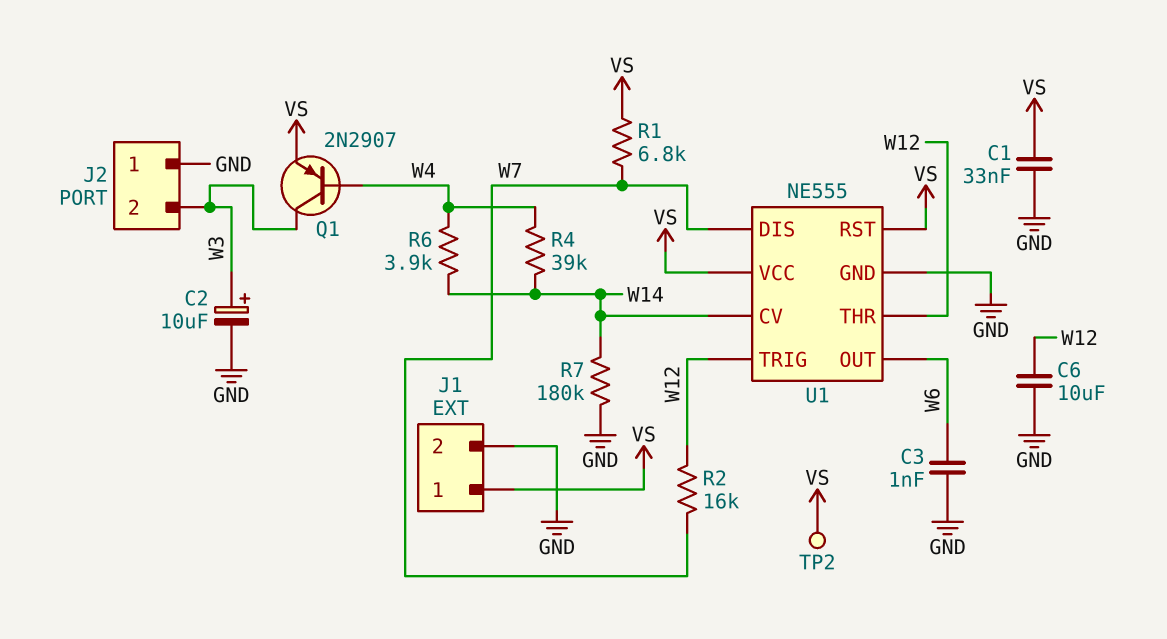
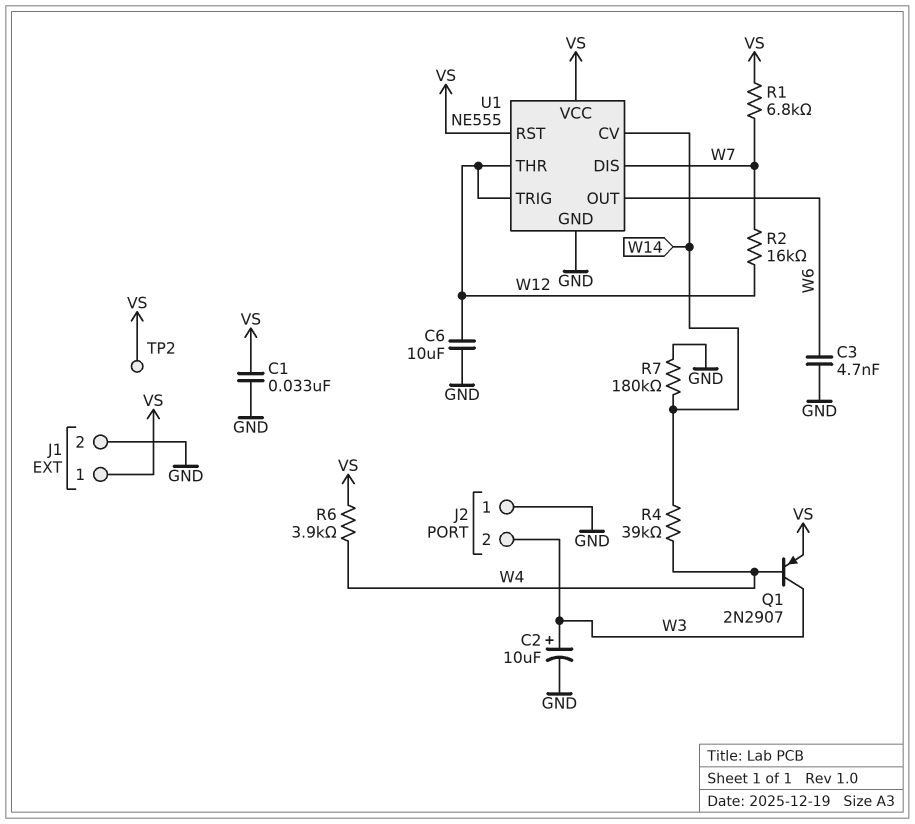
C3: 1nF (GND, W6) -> 4.7nF (GND, W6)
R6: 3.9k (W4, W14) -> 3.9k (VS, W4)

